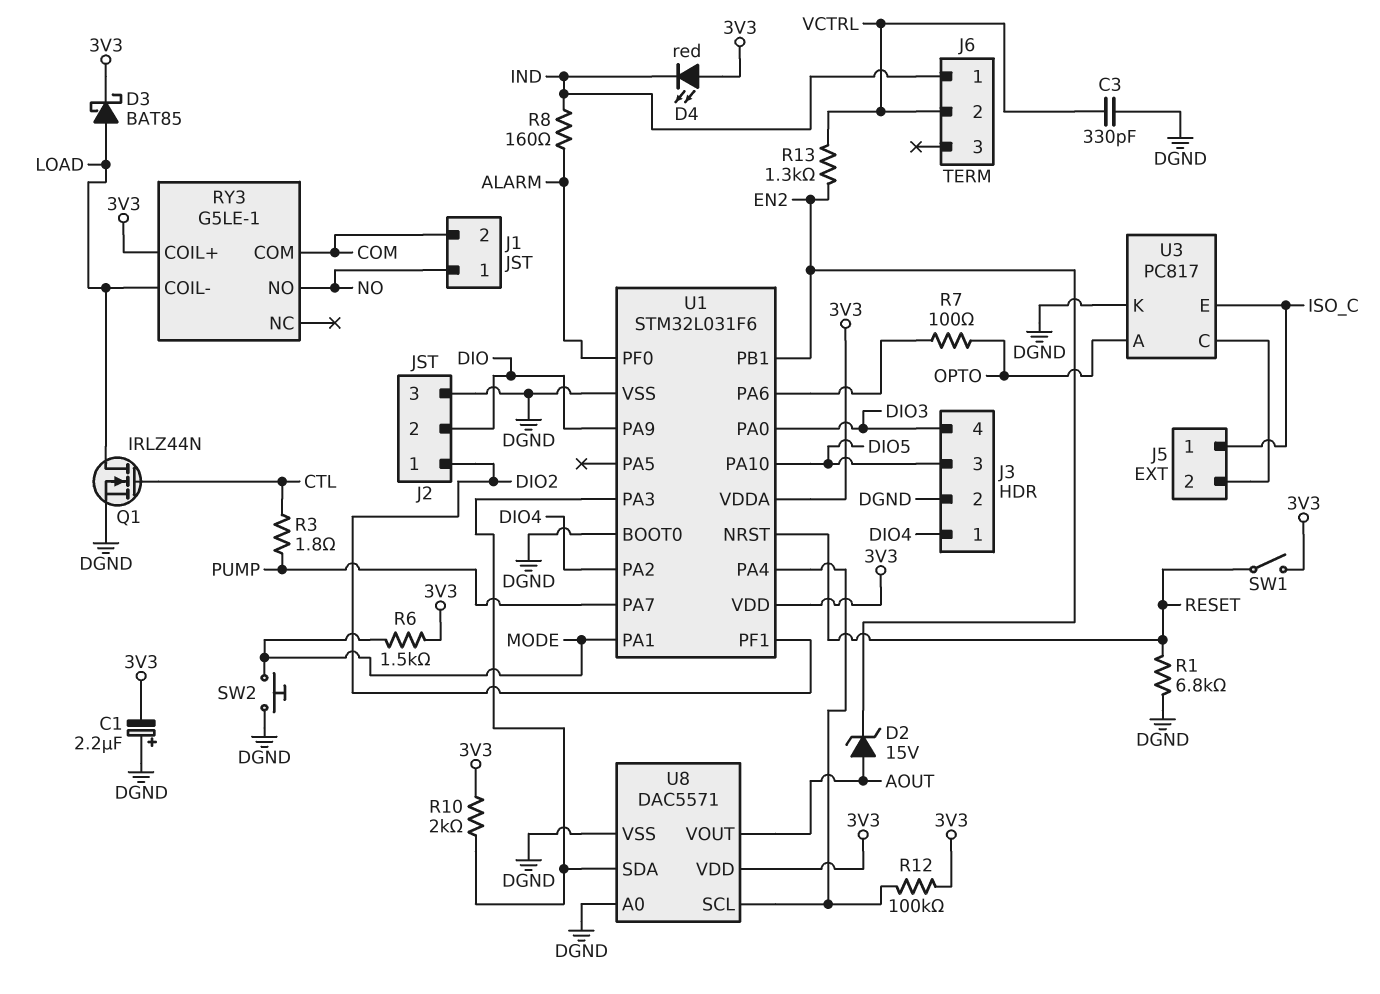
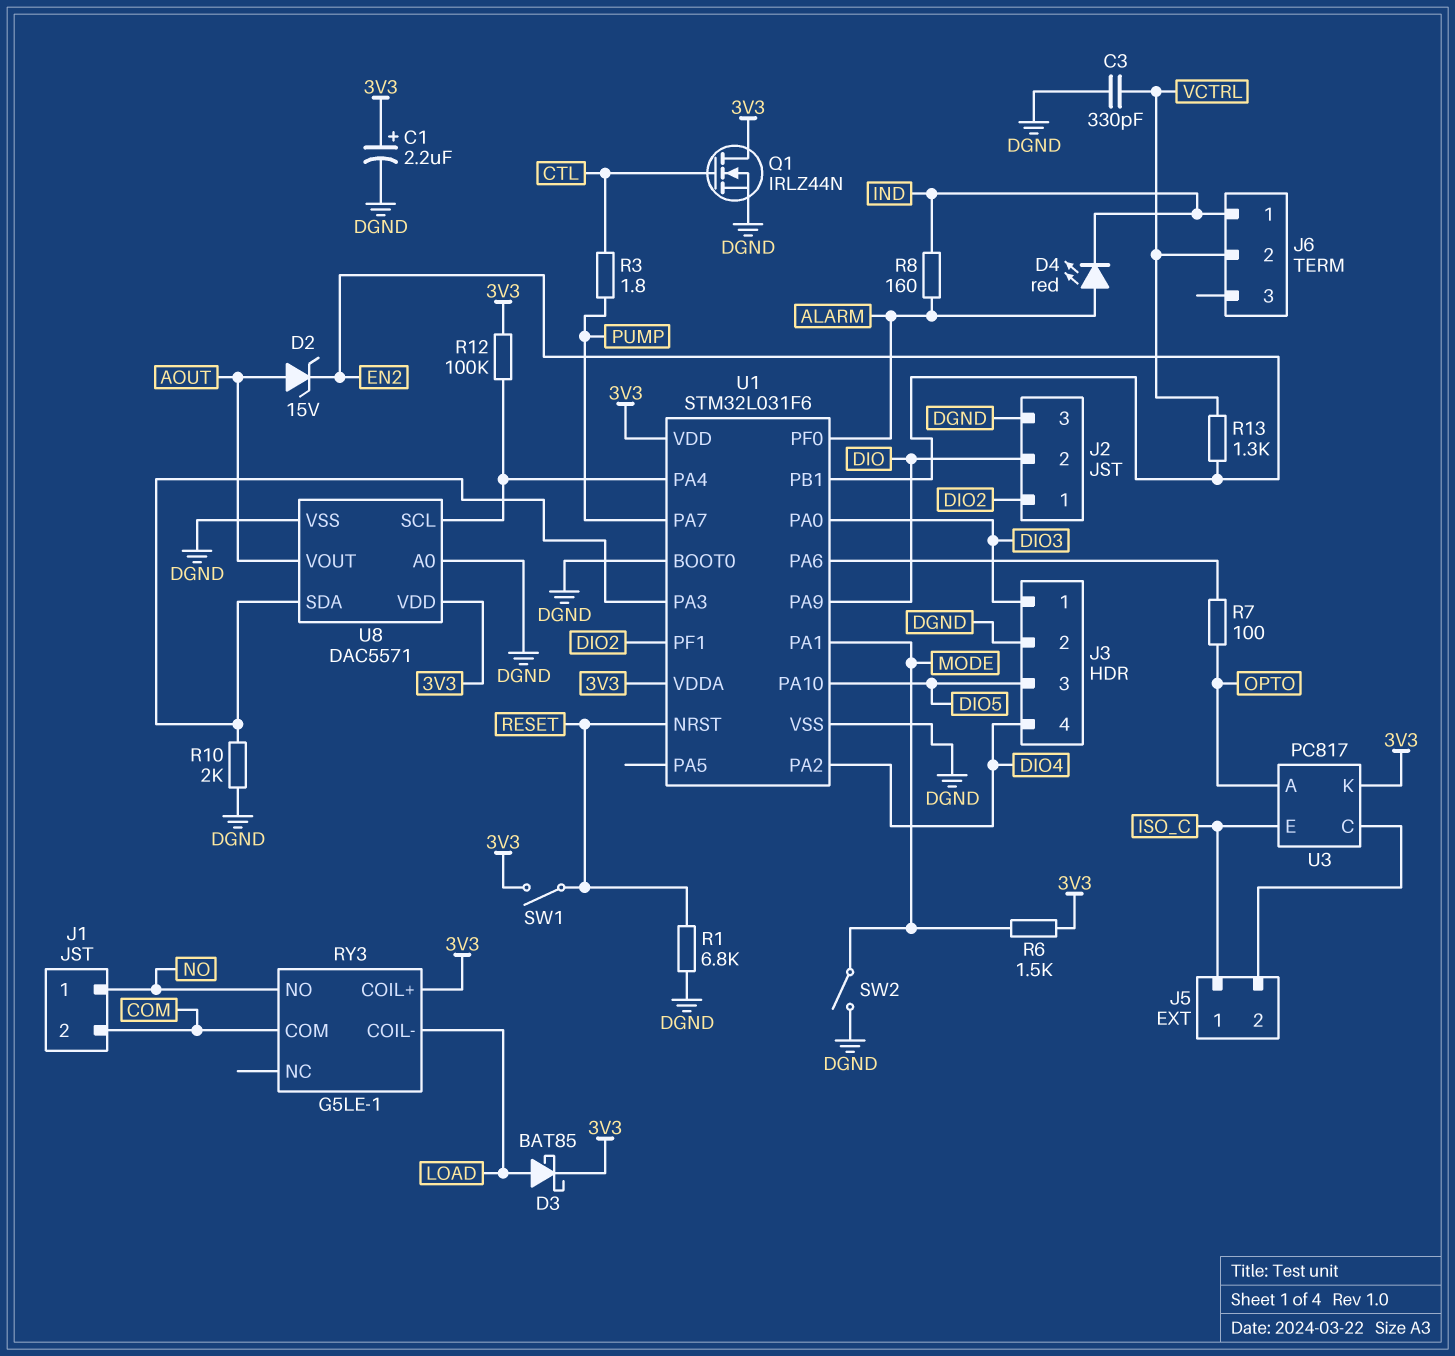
C1: 2.2uF (plus DGND, minus 3V3) -> 2.2uF (plus 3V3, minus DGND)
D4: LED red (A 3V3, K IND) -> LED red (A ALARM, K IND)
J3 pin 1: DIO4 -> DIO3
J3 pin 4: DIO3 -> DIO4
Q1: NMOS IRLZ44N (G CTL, D LOAD, S DGND) -> NMOS IRLZ44N (G CTL, D 3V3, S DGND)
R10: 2k (3V3, U1/PA3) -> 2k (DGND, U1/PA3)
SW2: button (DGND, MODE) -> switch (DGND, MODE)
U3 pin K: DGND -> 3V3

